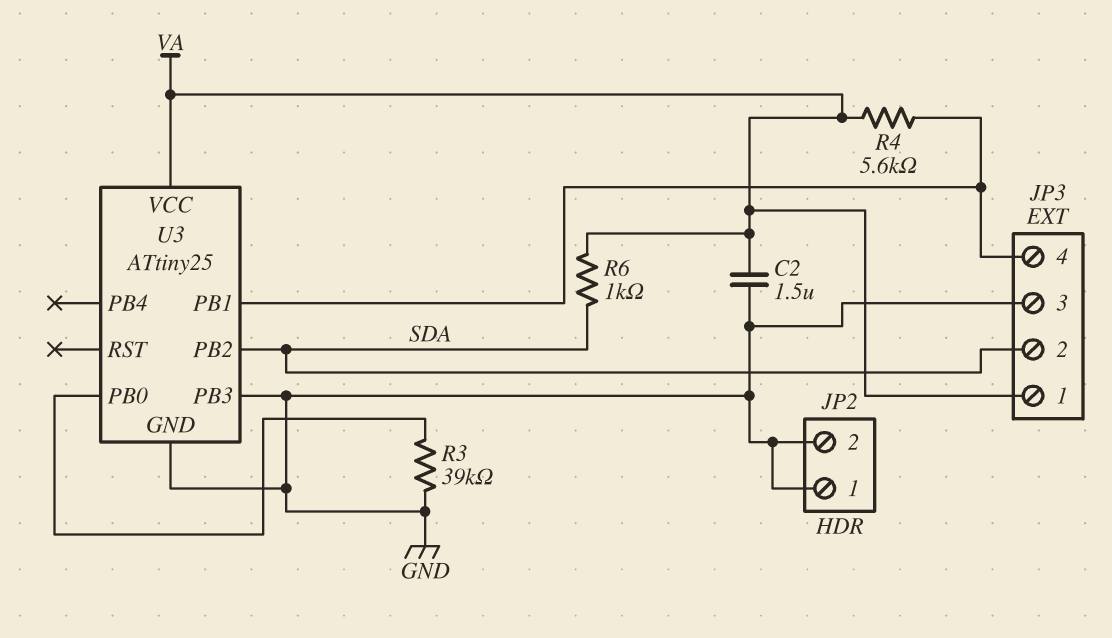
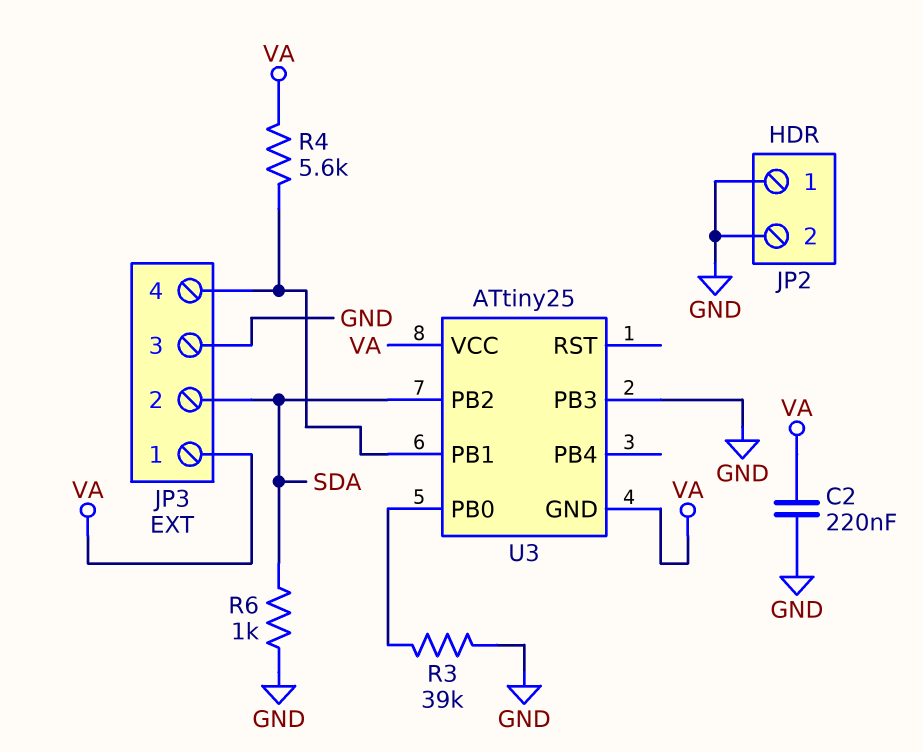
C2: 1.5uF (GND, VA) -> 220nF (GND, VA)
R6: 1k (SDA, VA) -> 1k (GND, SDA)
U3 pin GND: GND -> VA

